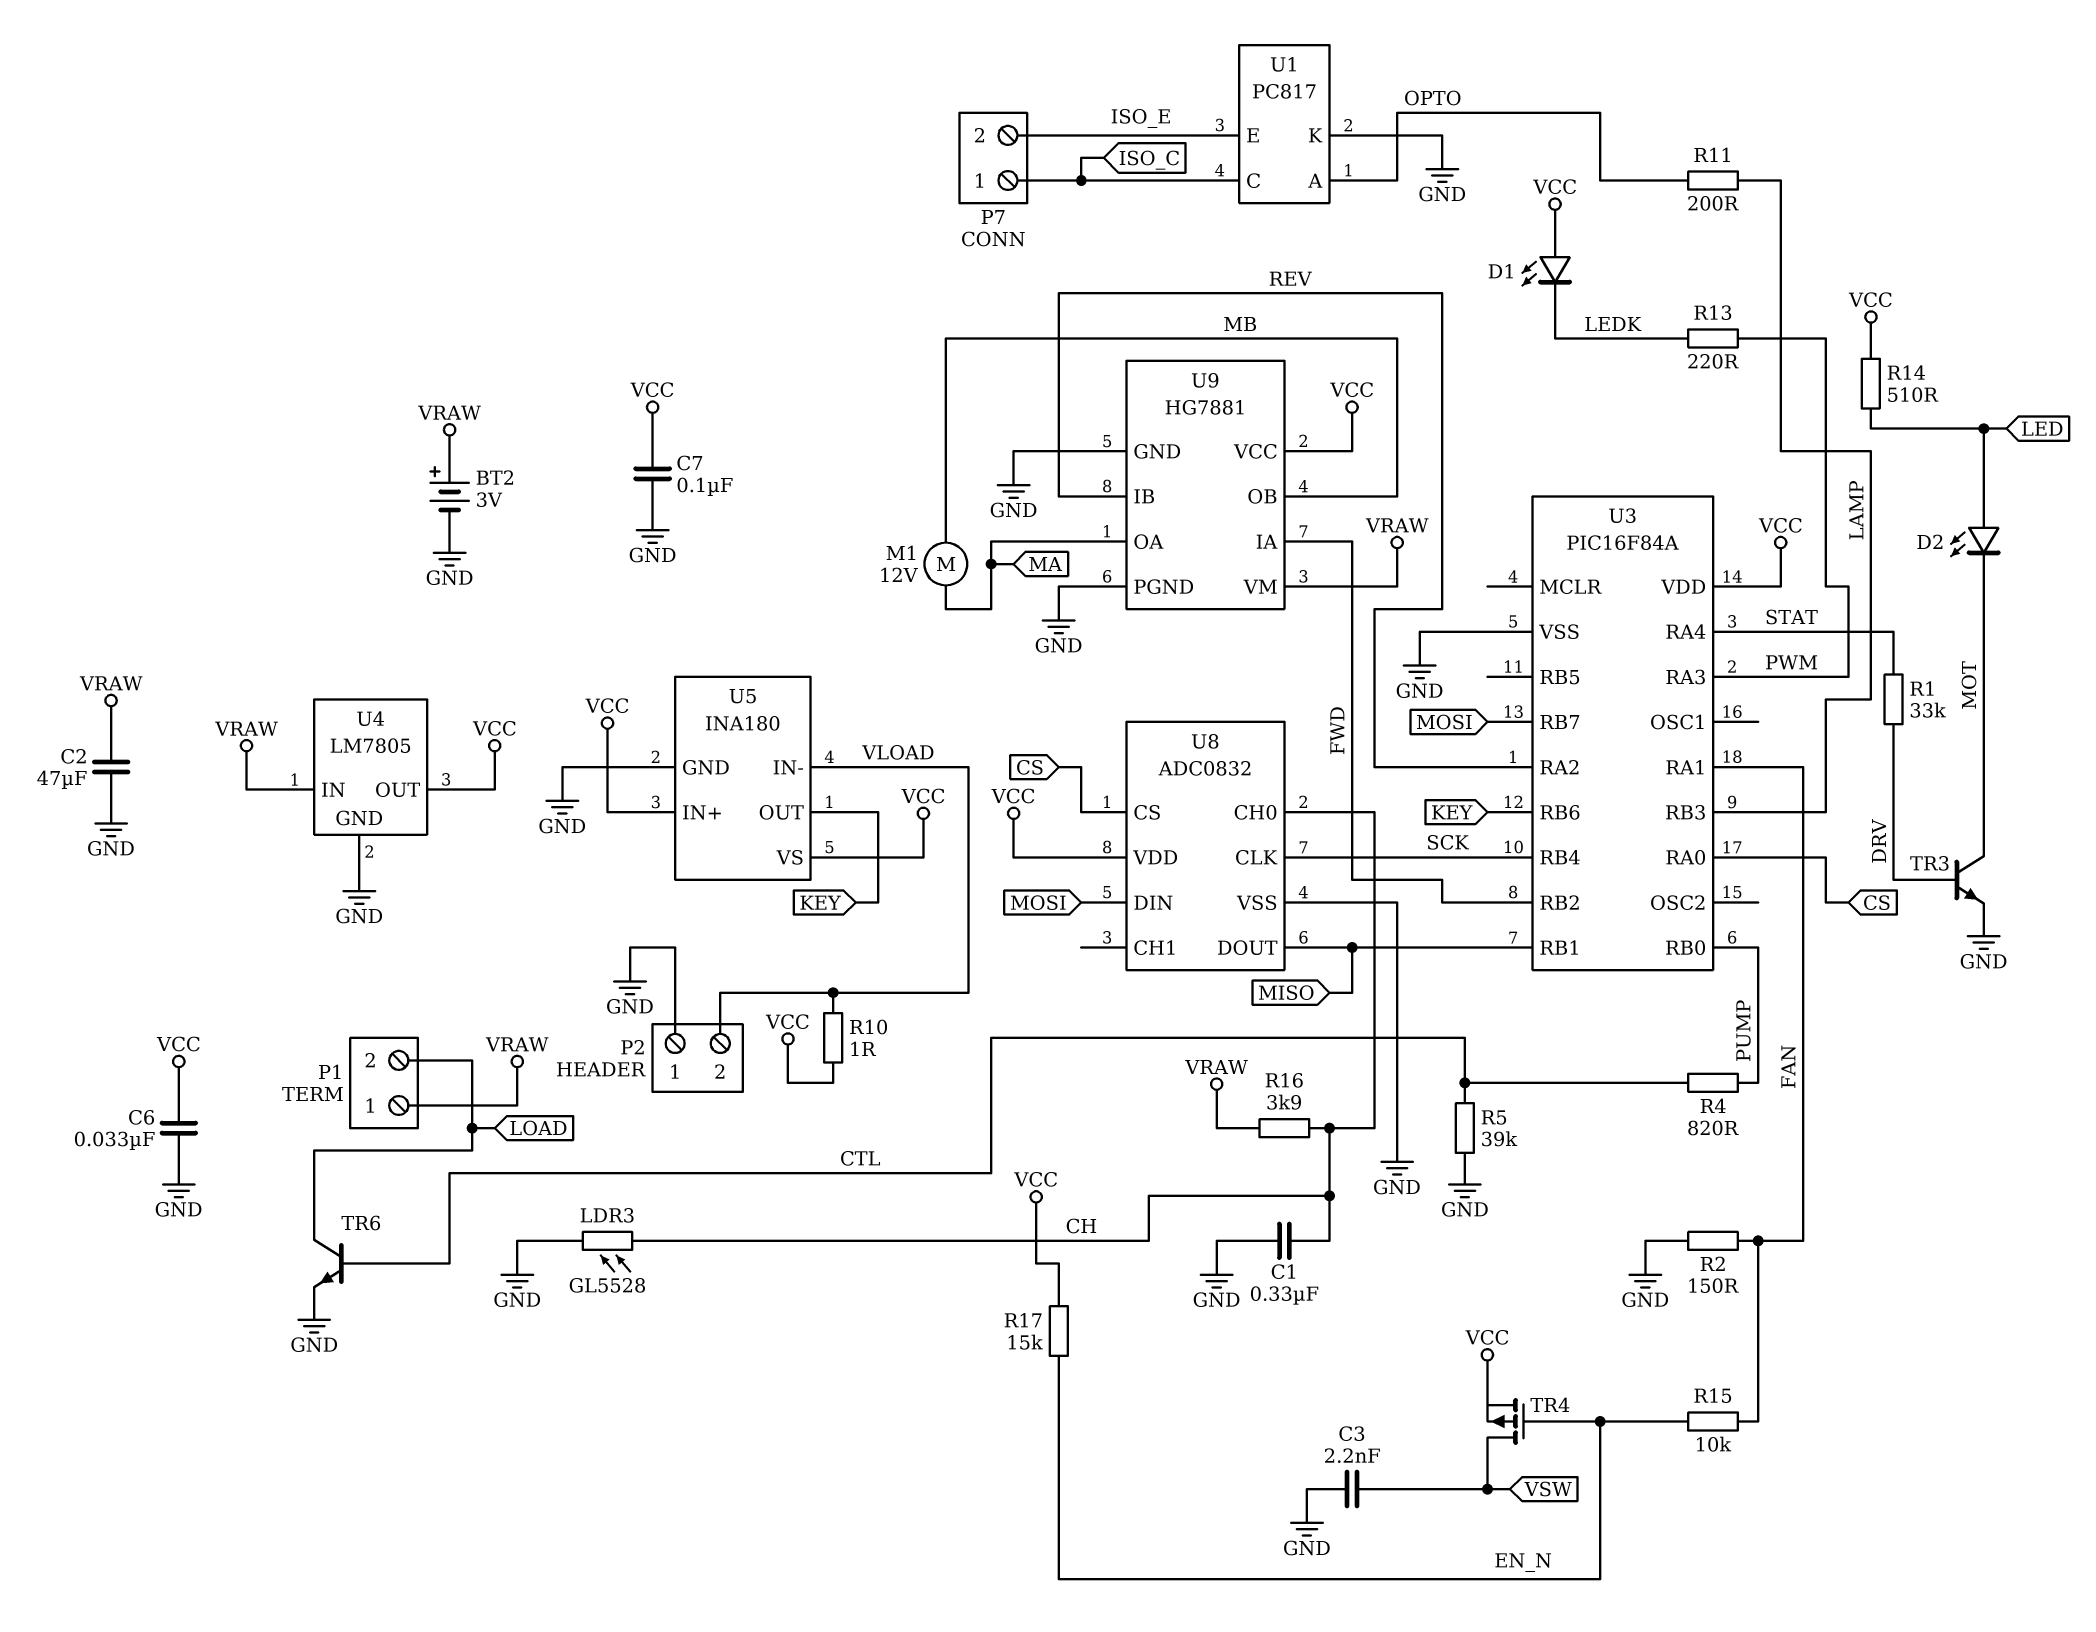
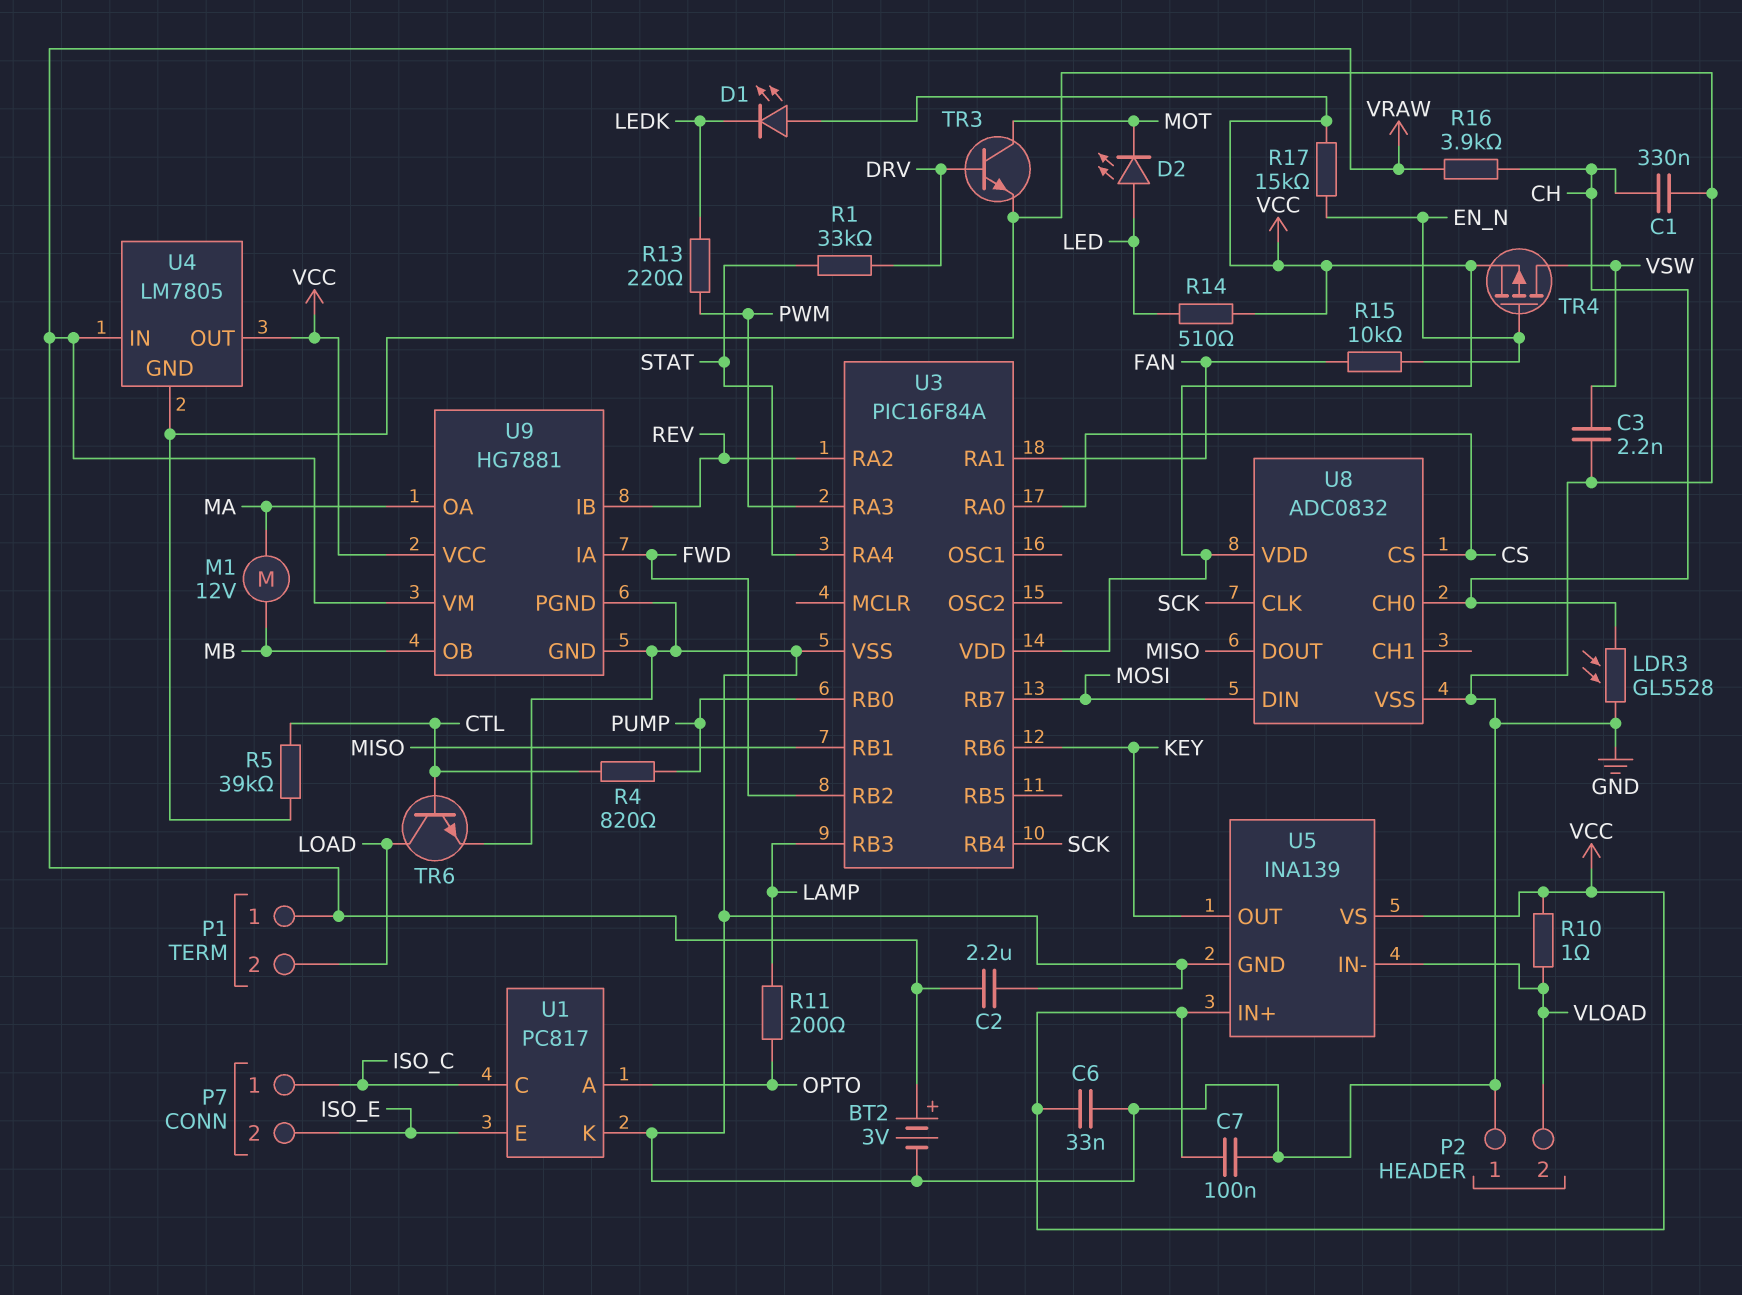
C2: 47uF (GND, VRAW) -> 2.2uF (GND, VRAW)
R2: 150 (FAN, GND) -> none
U5: INA180 -> INA139

